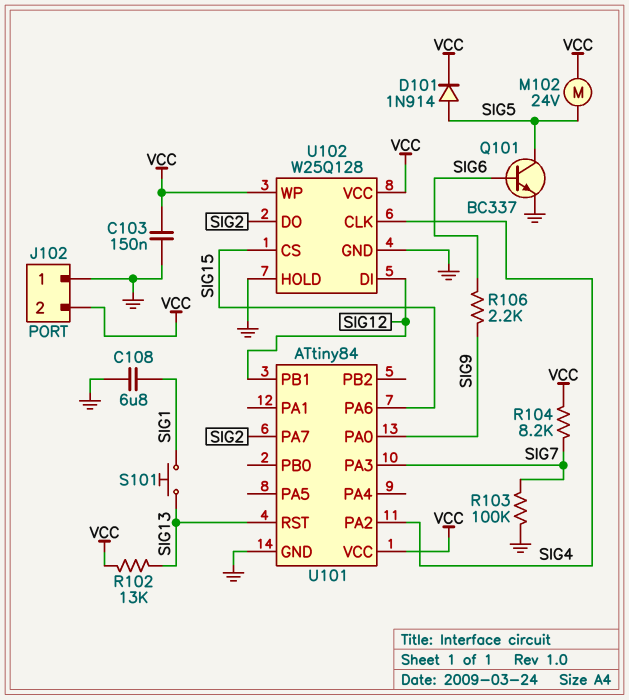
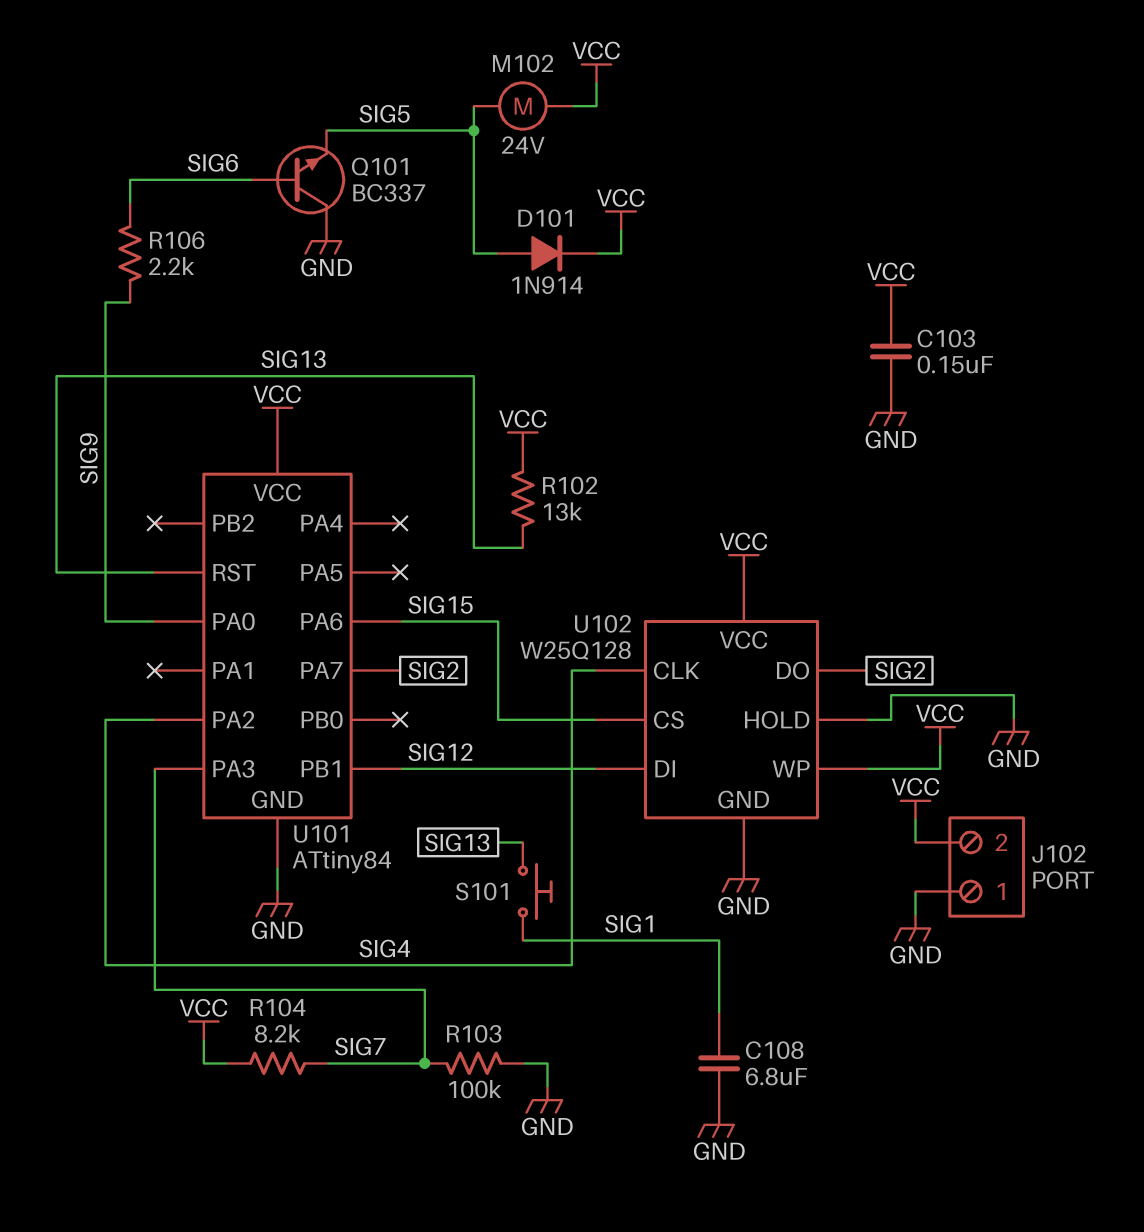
Q101: NPN BC337 (B SIG6, C SIG5, E GND) -> NPN BC337 (B SIG6, C GND, E SIG5)

